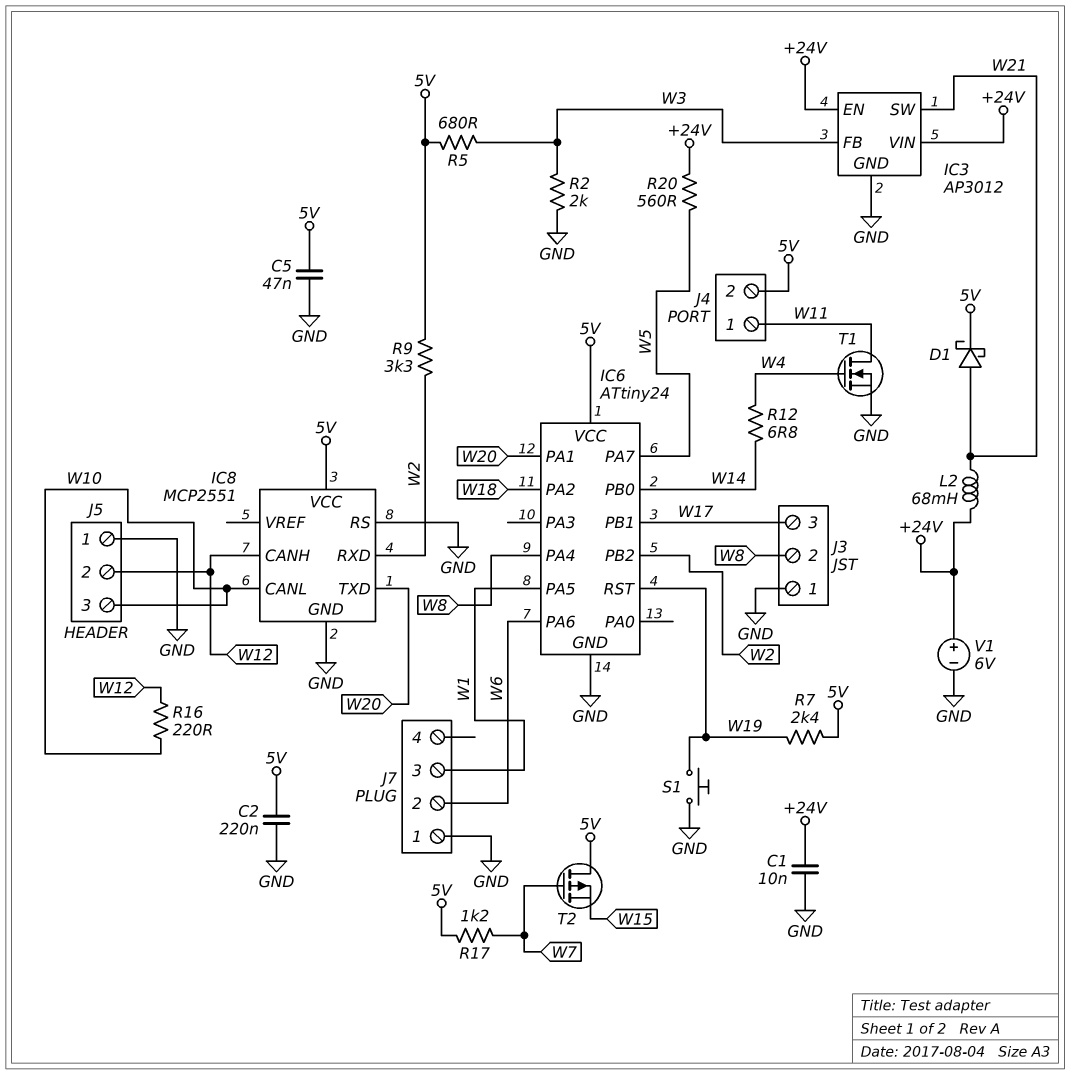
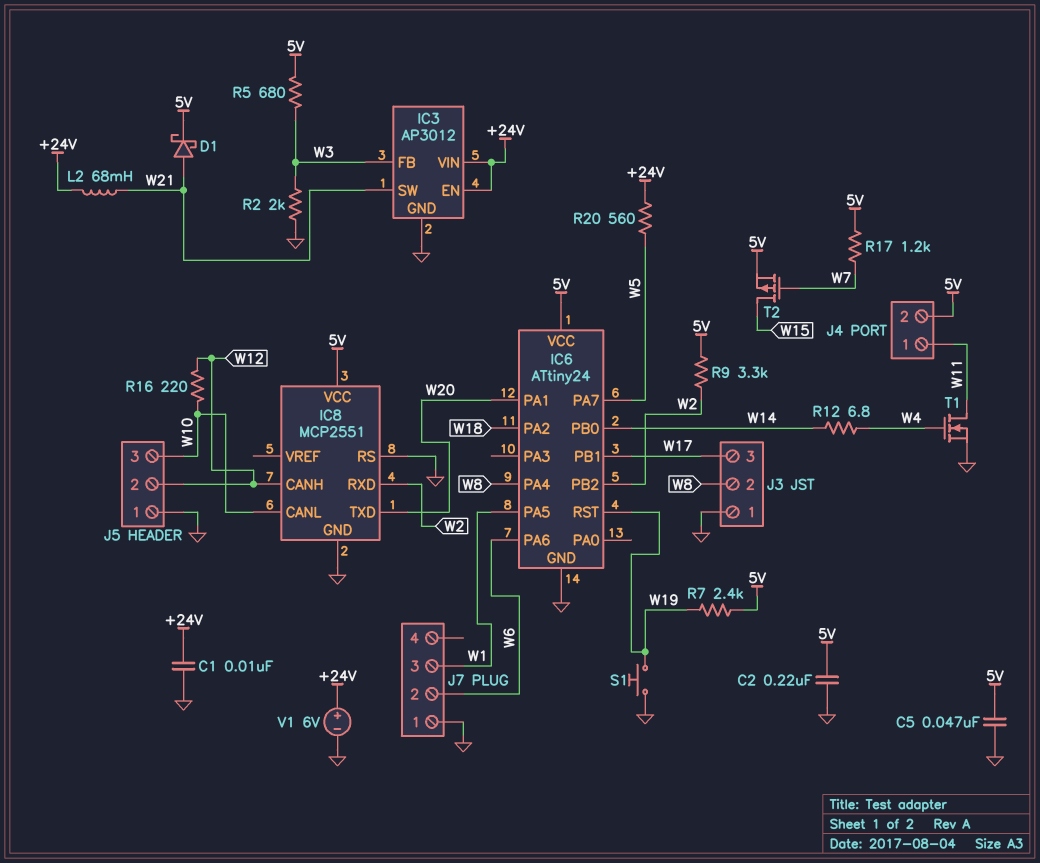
T2: PMOS (G W7, D 5V, S W15) -> PMOS (G W7, D W15, S 5V)

